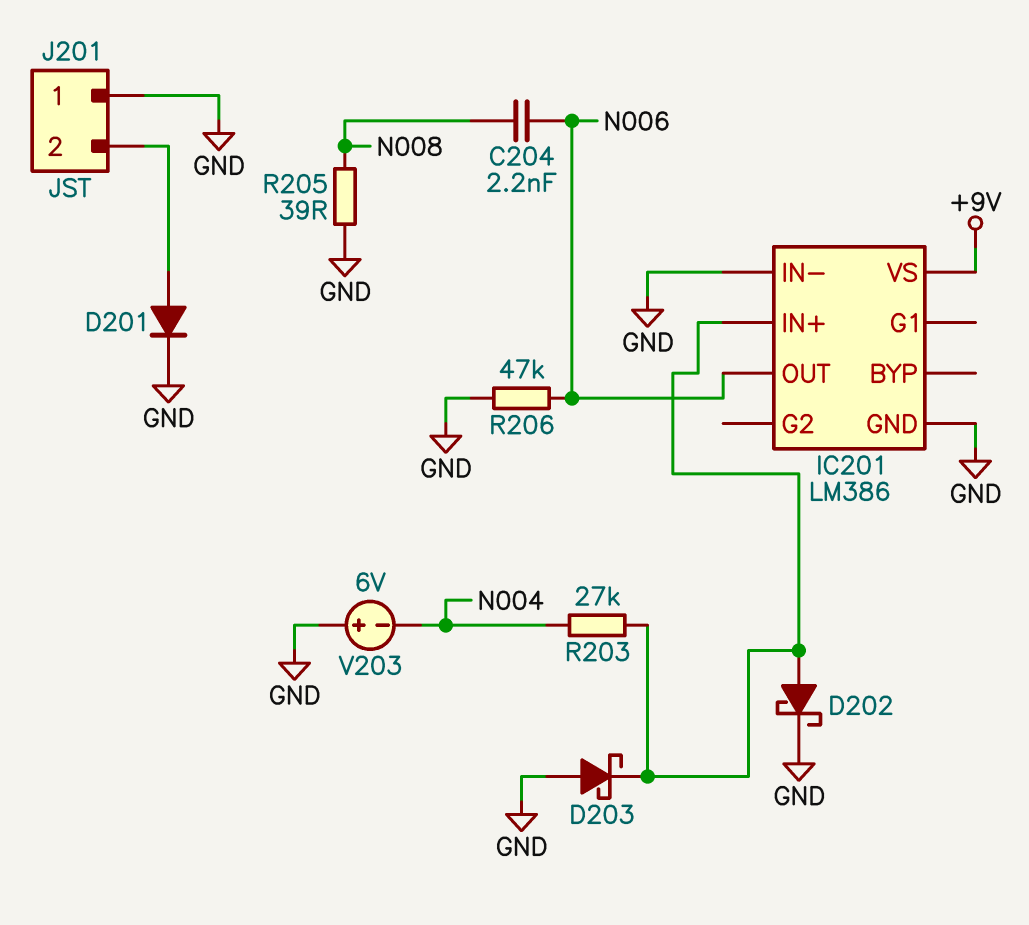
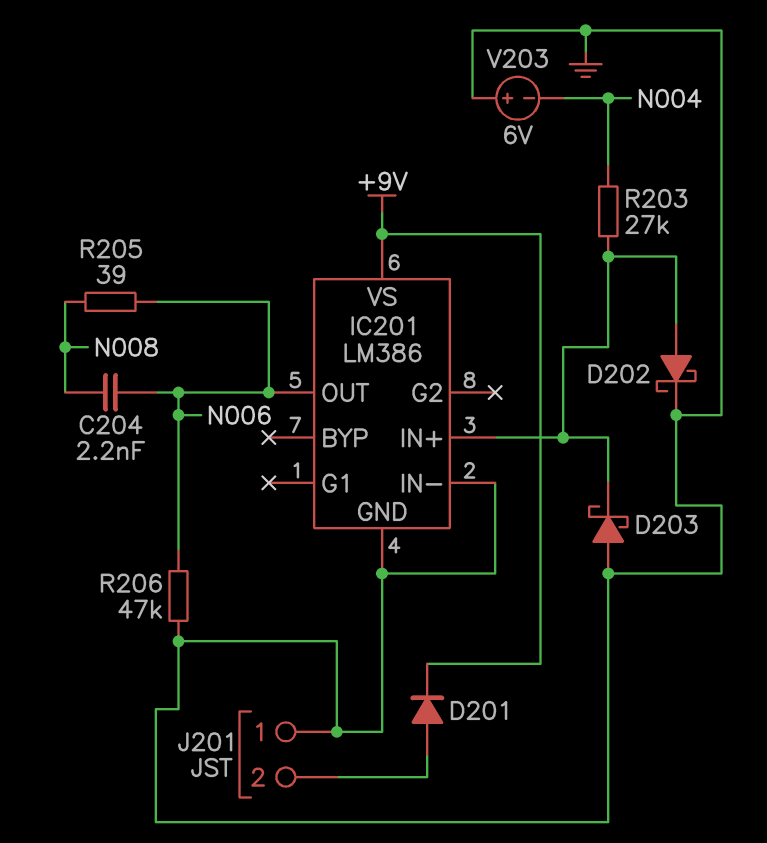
D201: diode (A J201/2, K GND) -> diode (A J201/2, K +9V)
R205: 39 (GND, N008) -> 39 (N006, N008)

